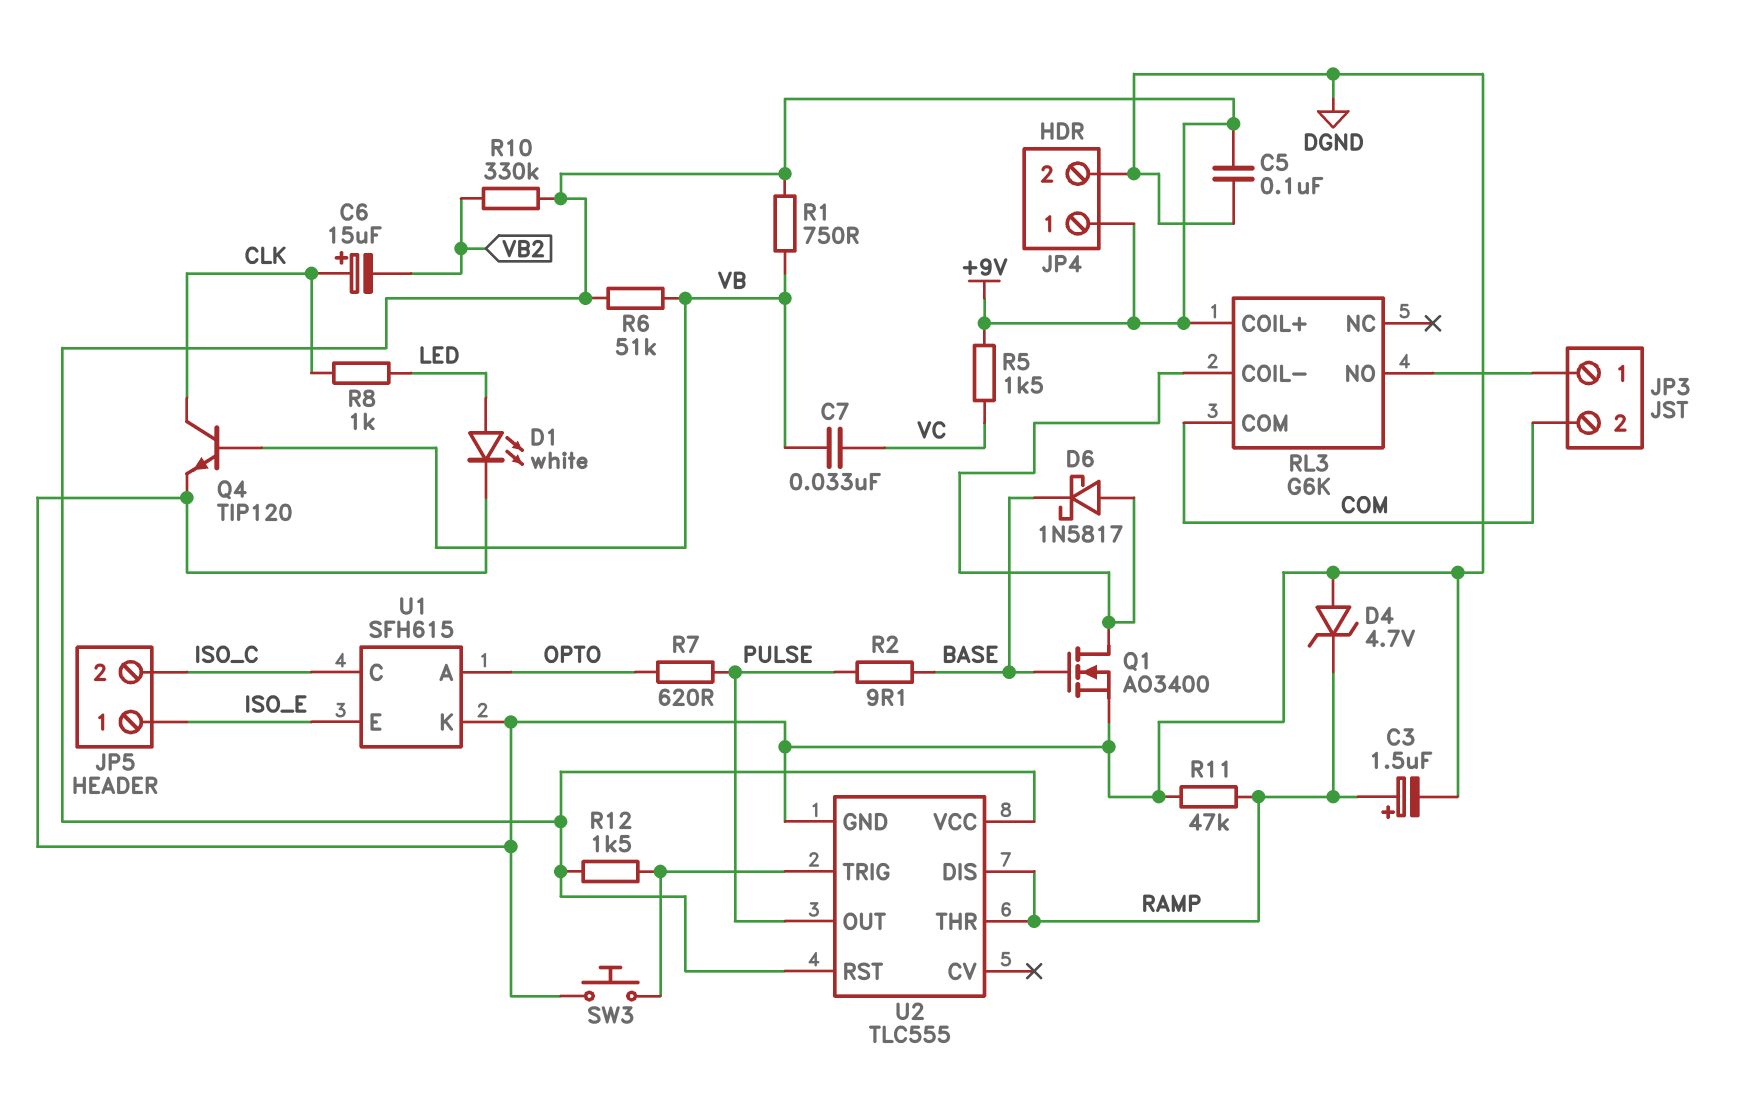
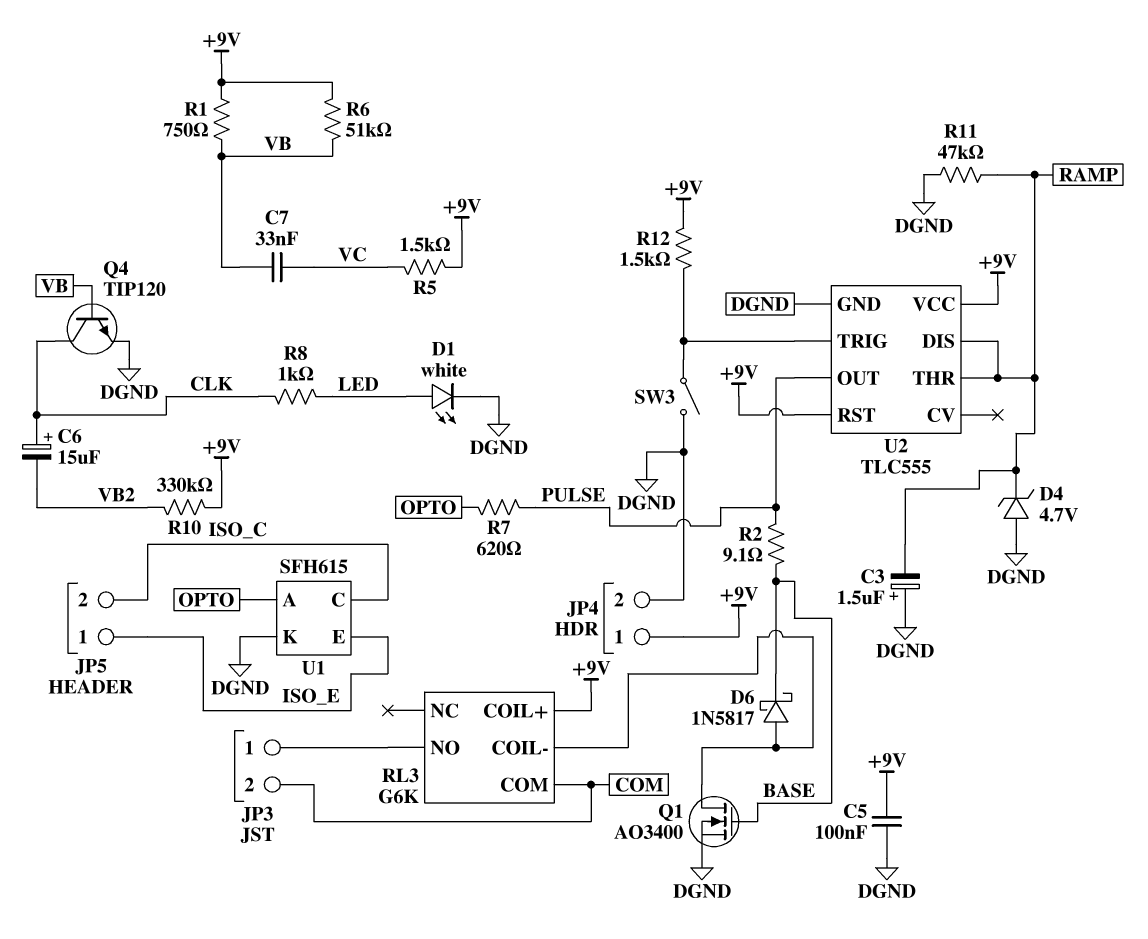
C3: 1.5uF (plus RAMP, minus DGND) -> 1.5uF (plus DGND, minus RAMP)
SW3: button (DGND, U2/TRIG) -> switch (DGND, U2/TRIG)

